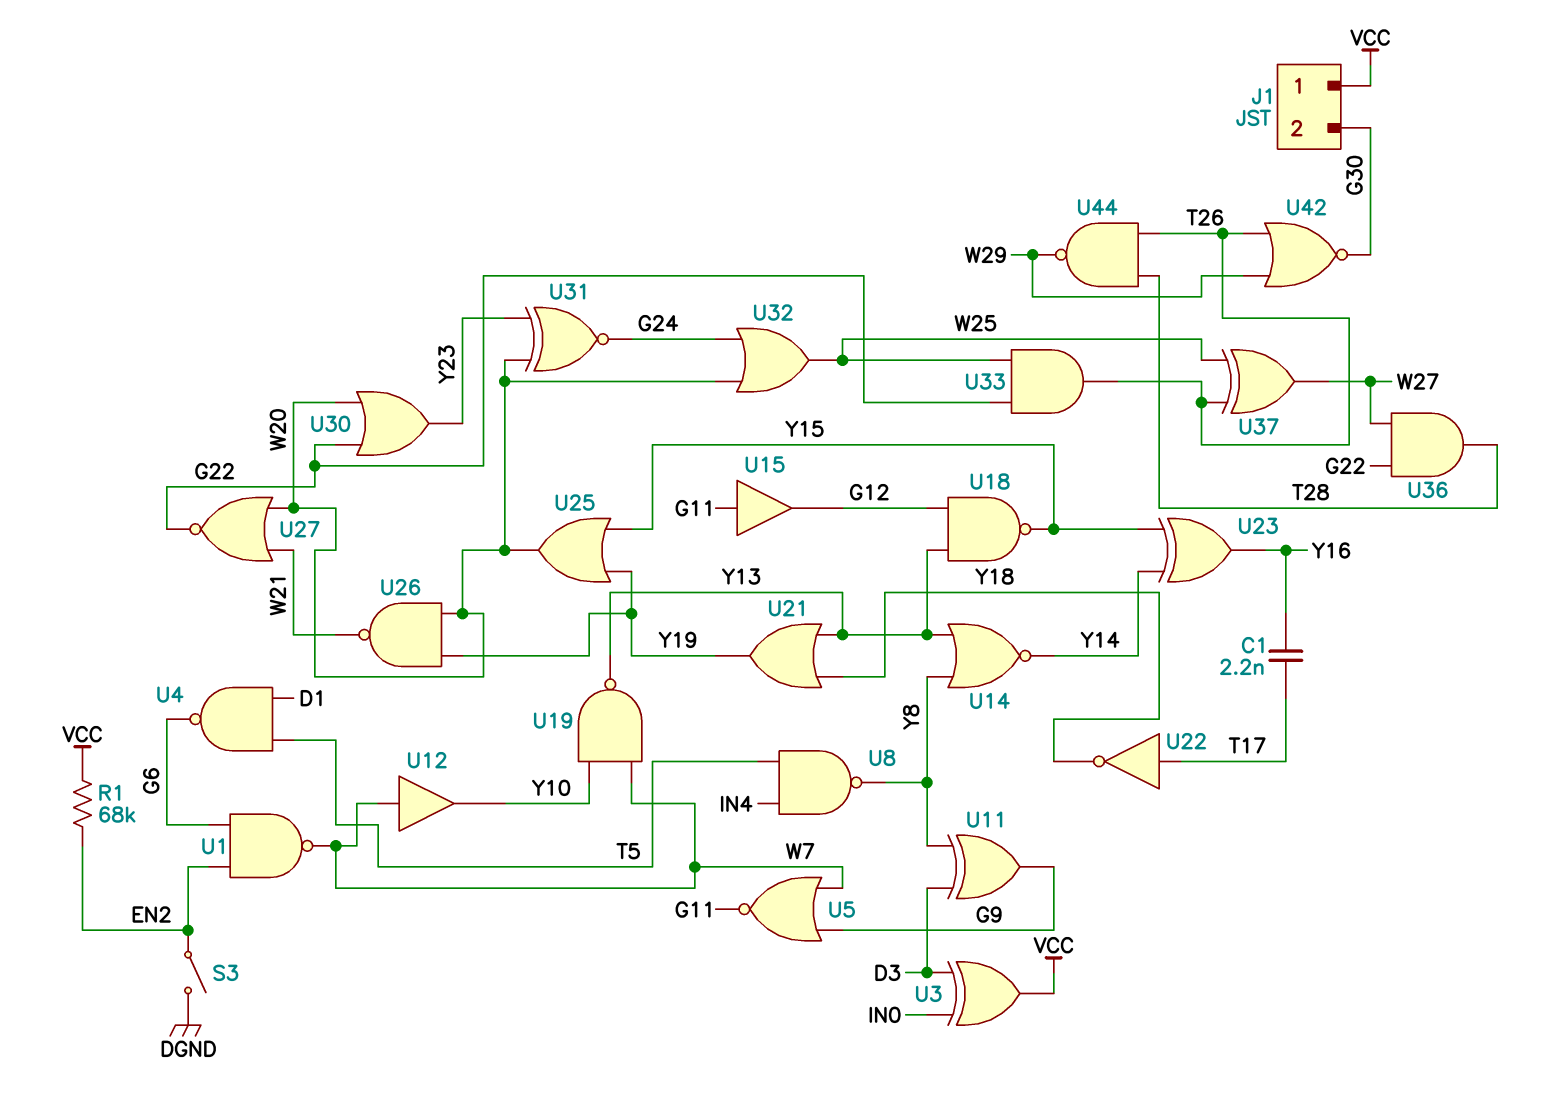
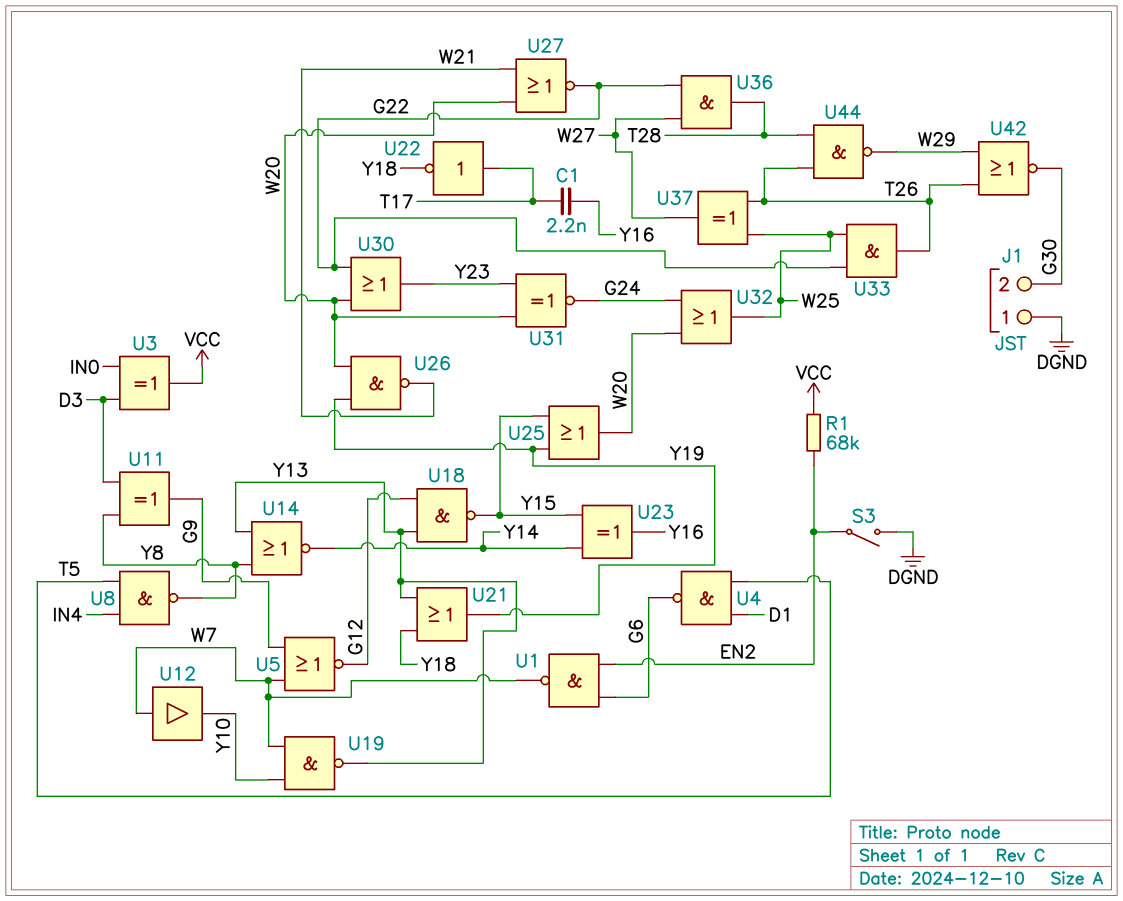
J1 pin 1: VCC -> DGND
U5: NOR (in G9, in W7, out G11) -> NOR (in G9, in W7, out G12)
U15: buffer (in G11, out G12) -> none

